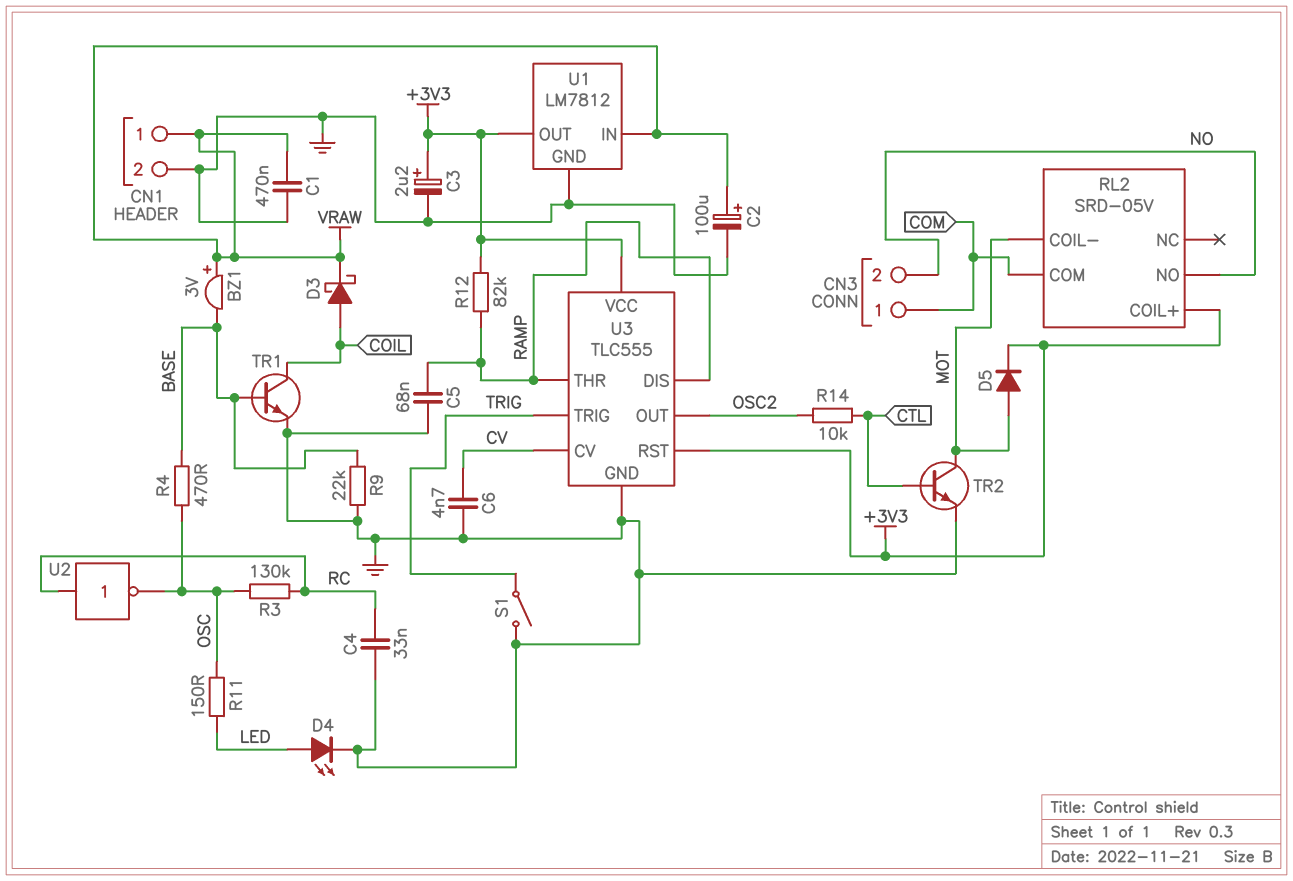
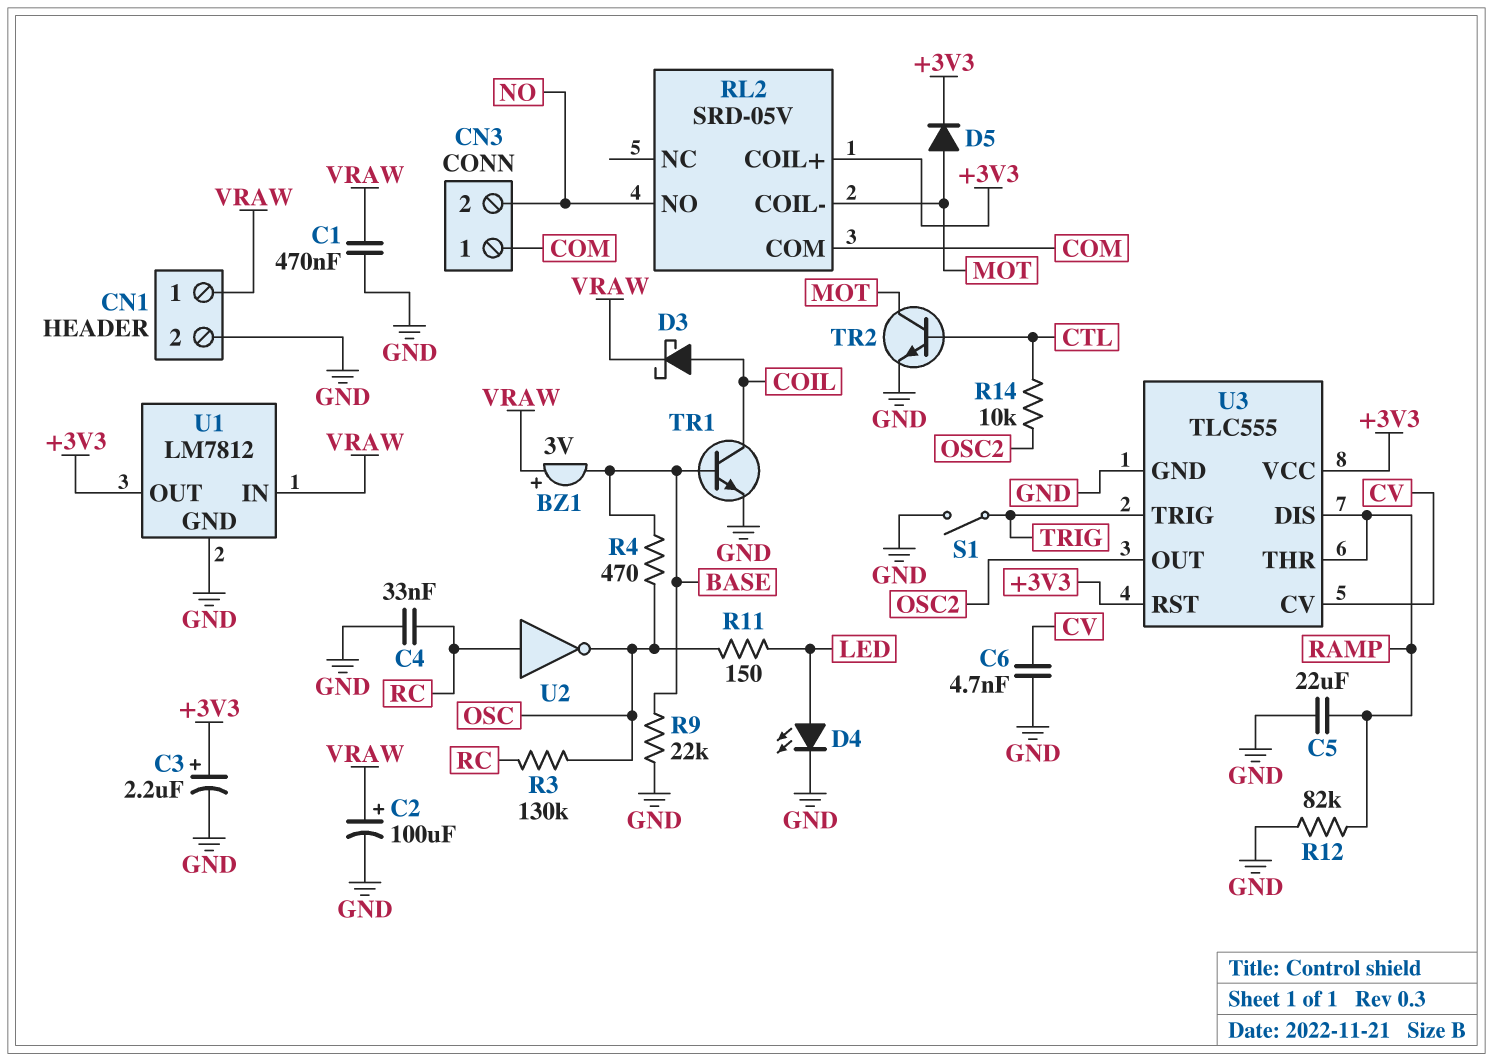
C5: 68nF (GND, RAMP) -> 22uF (GND, RAMP)
R12: 82k (+3V3, RAMP) -> 82k (GND, RAMP)

